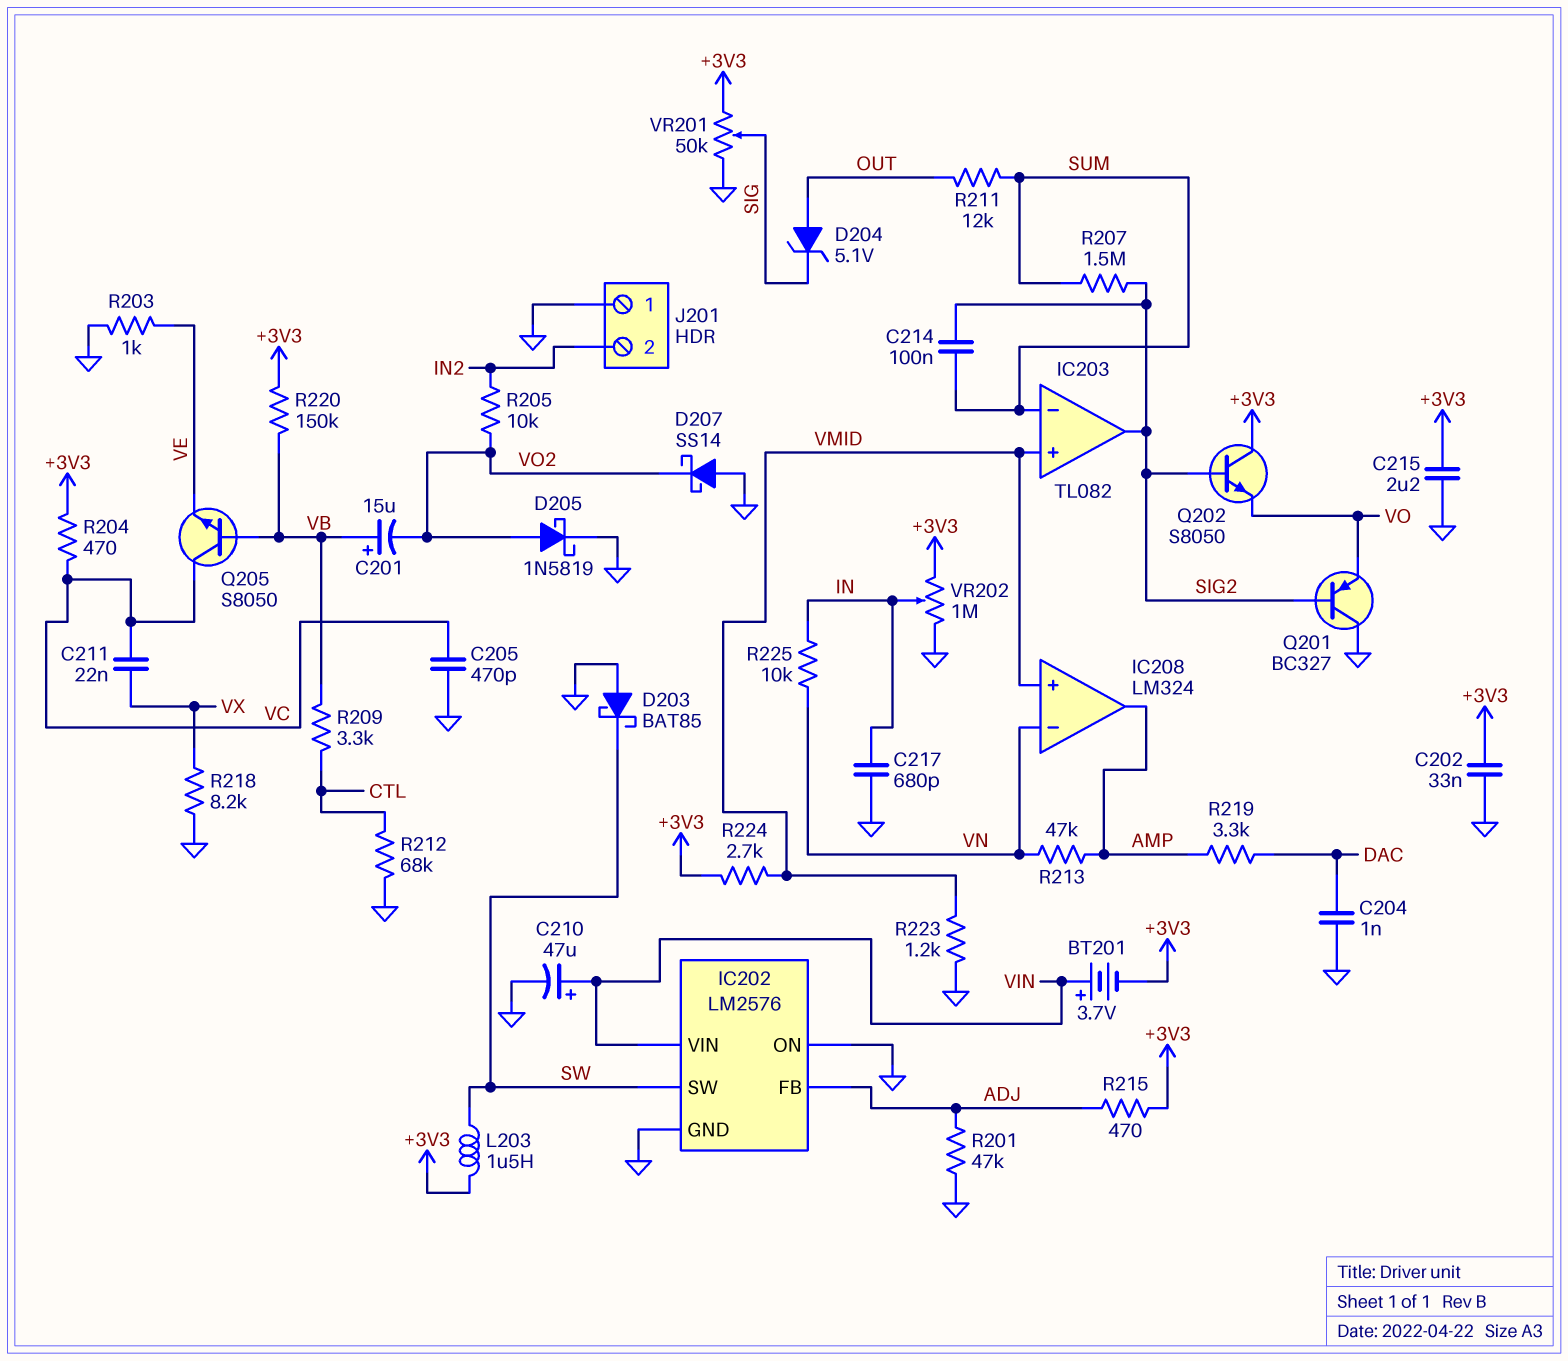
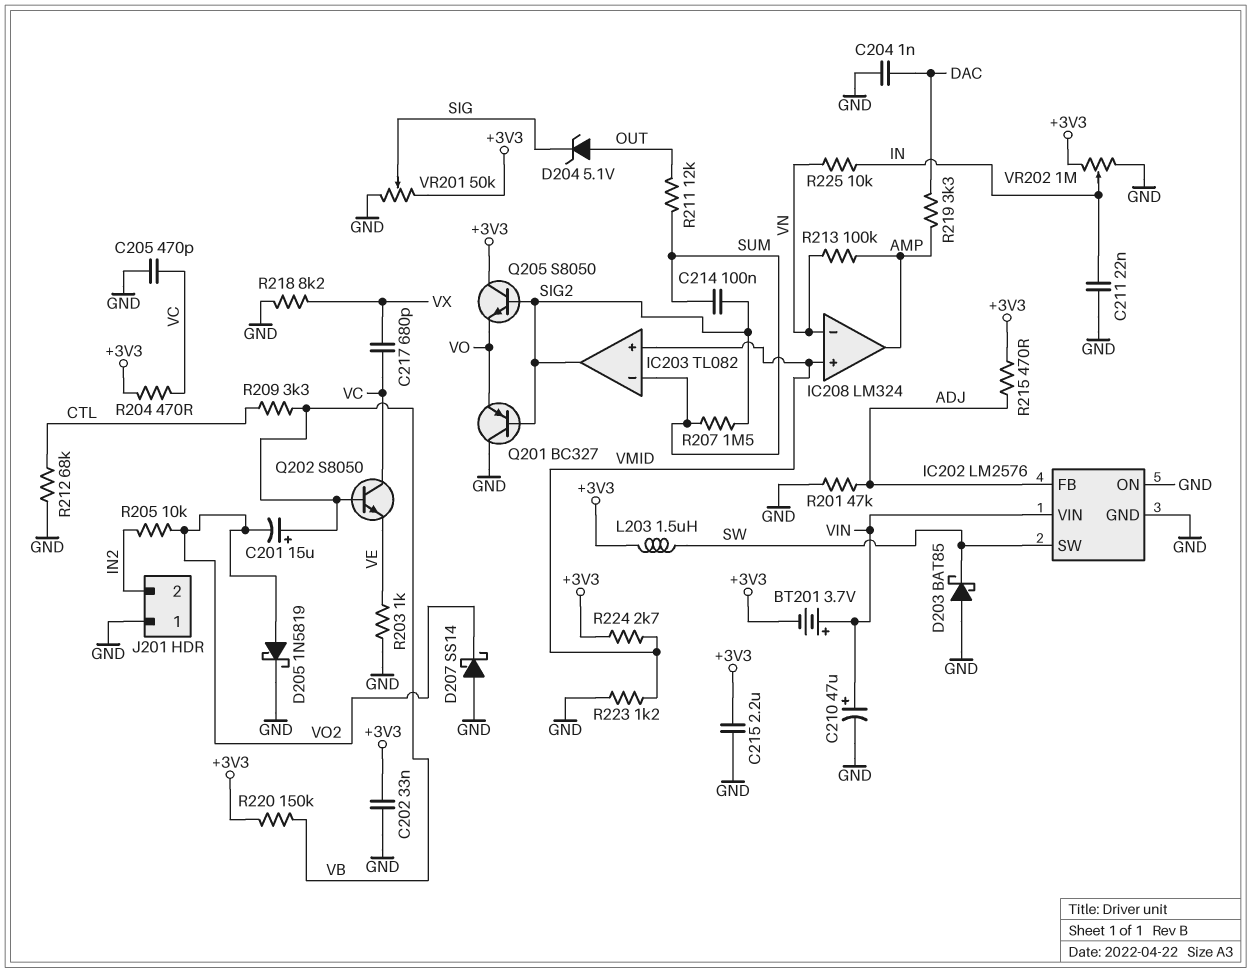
C211: 22nF (VC, VX) -> 22nF (GND, IN)
C217: 680pF (GND, IN) -> 680pF (VC, VX)
Q202: NPN S8050 (B SIG2, C +3V3, E VO) -> NPN S8050 (B VB, C VC, E VE)
Q205: NPN S8050 (B VB, C VC, E VE) -> NPN S8050 (B SIG2, C +3V3, E VO)
R213: 47k (AMP, VN) -> 100k (AMP, VN)

